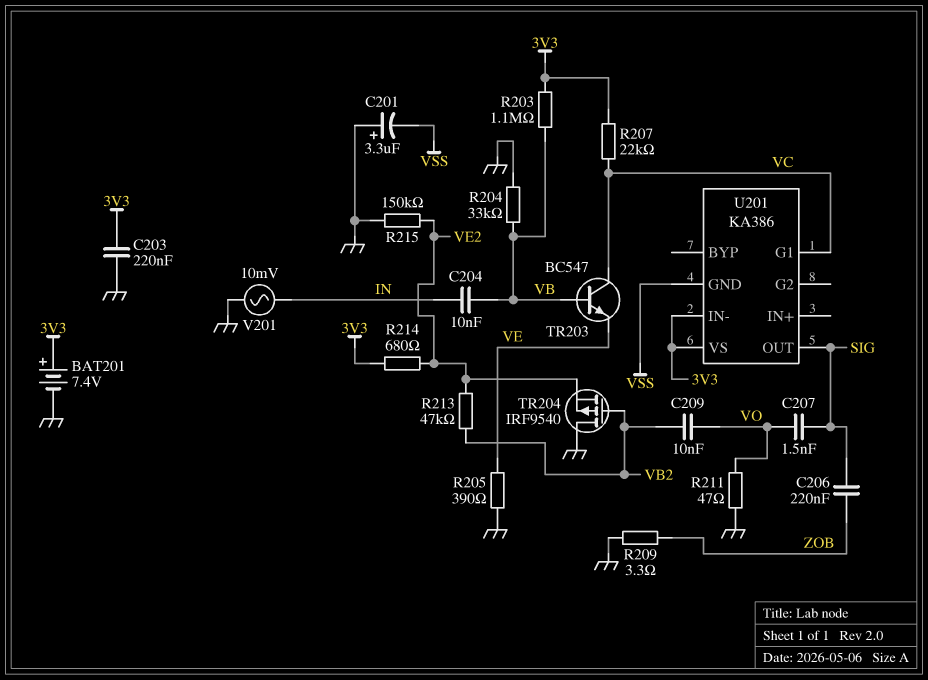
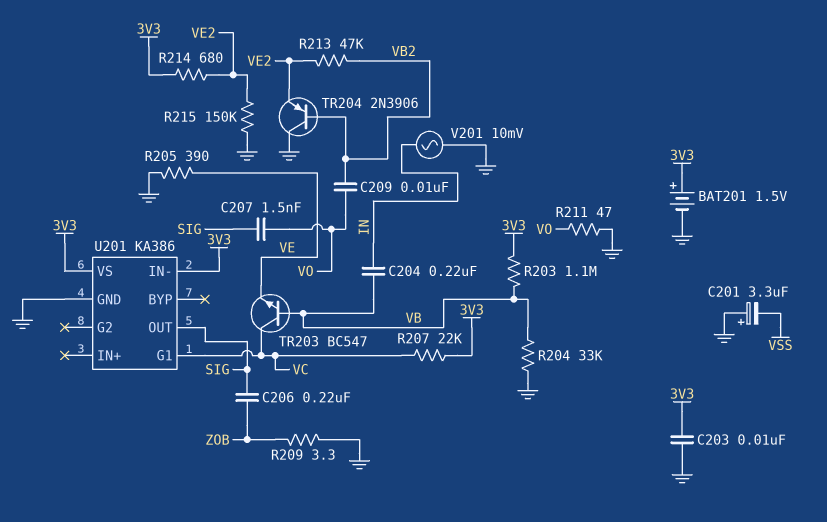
BAT201: 7.4V (plus 3V3, minus GND) -> 1.5V (plus 3V3, minus GND)
C203: 220nF (3V3, GND) -> 10nF (3V3, GND)
C204: 10nF (IN, VB) -> 220nF (IN, VB)
TR204: PMOS IRF9540 (G VB2, D GND, S VE2) -> PNP 2N3906 (B VB2, C GND, E VE2)
U201 pin GND: VSS -> GND

